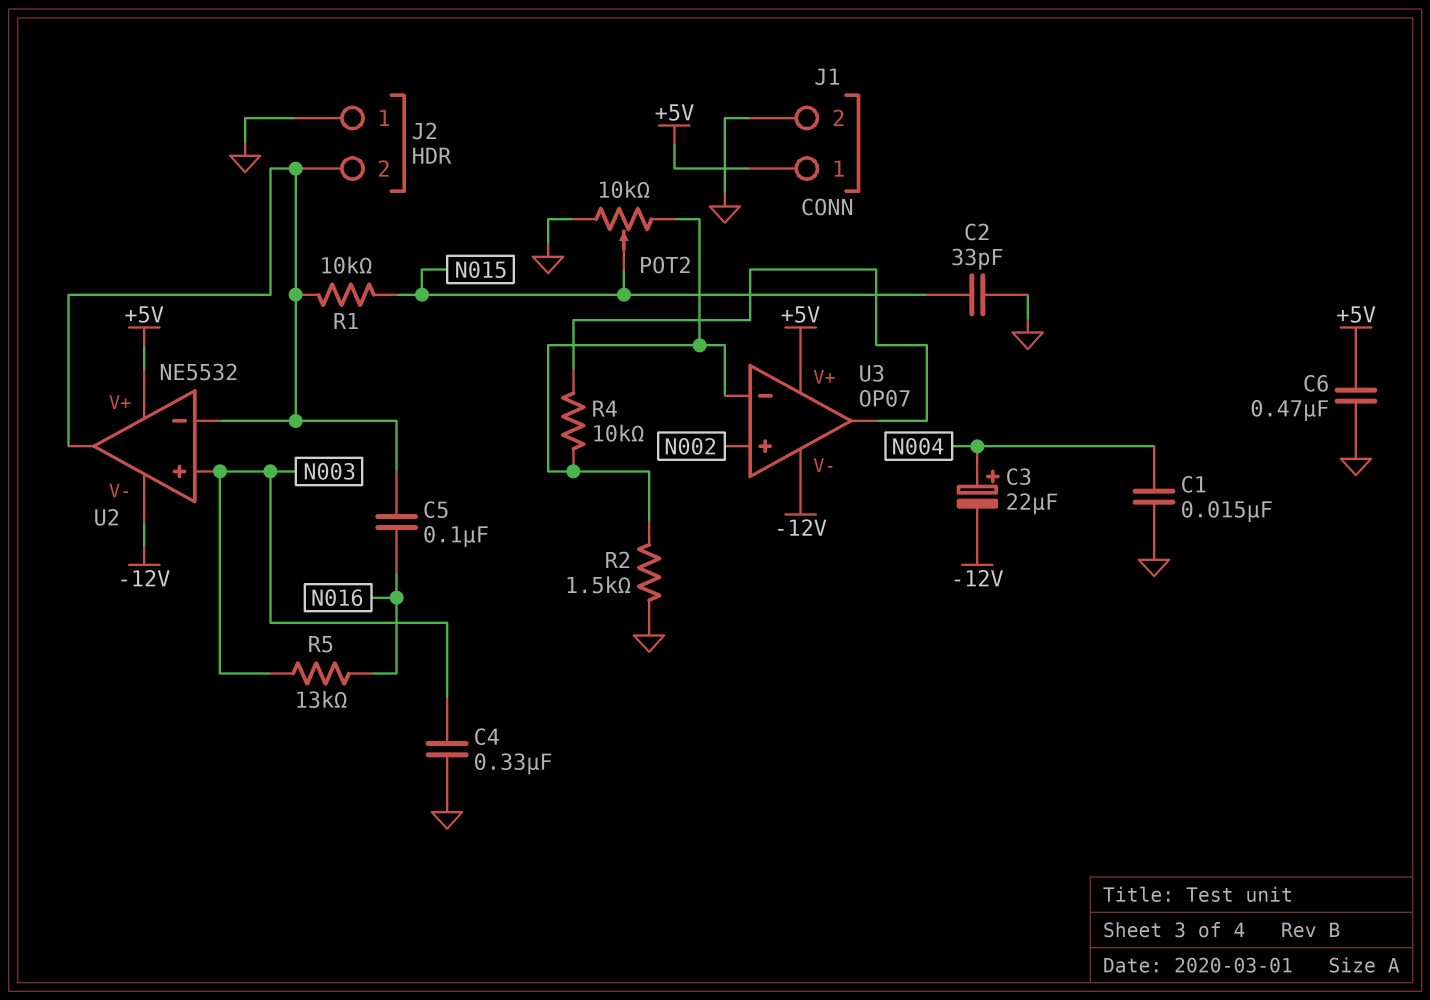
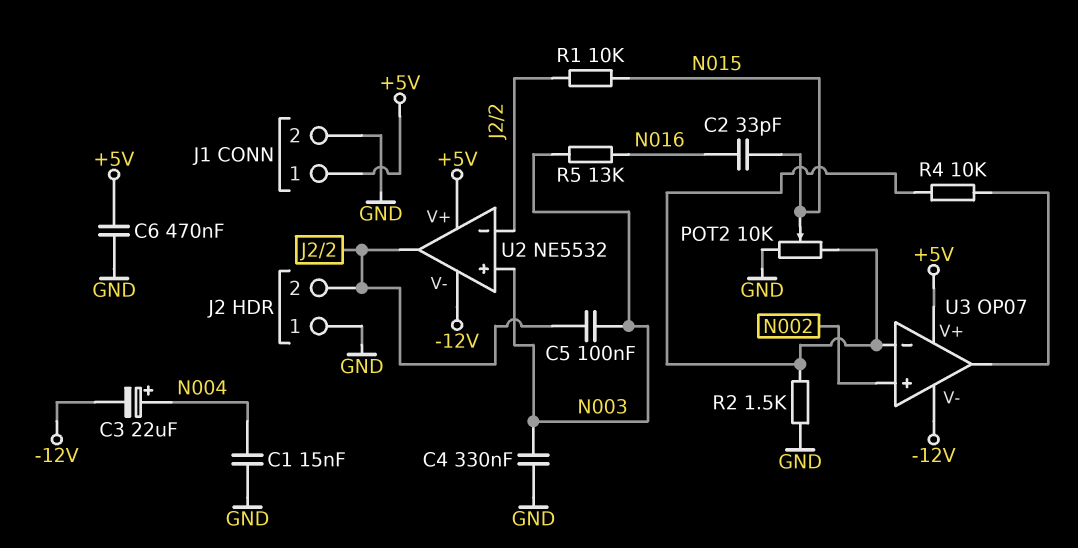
C2: 33pF (GND, N015) -> 33pF (N015, N016)
C5: 100nF (J2/2, N016) -> 100nF (J2/2, N003)

